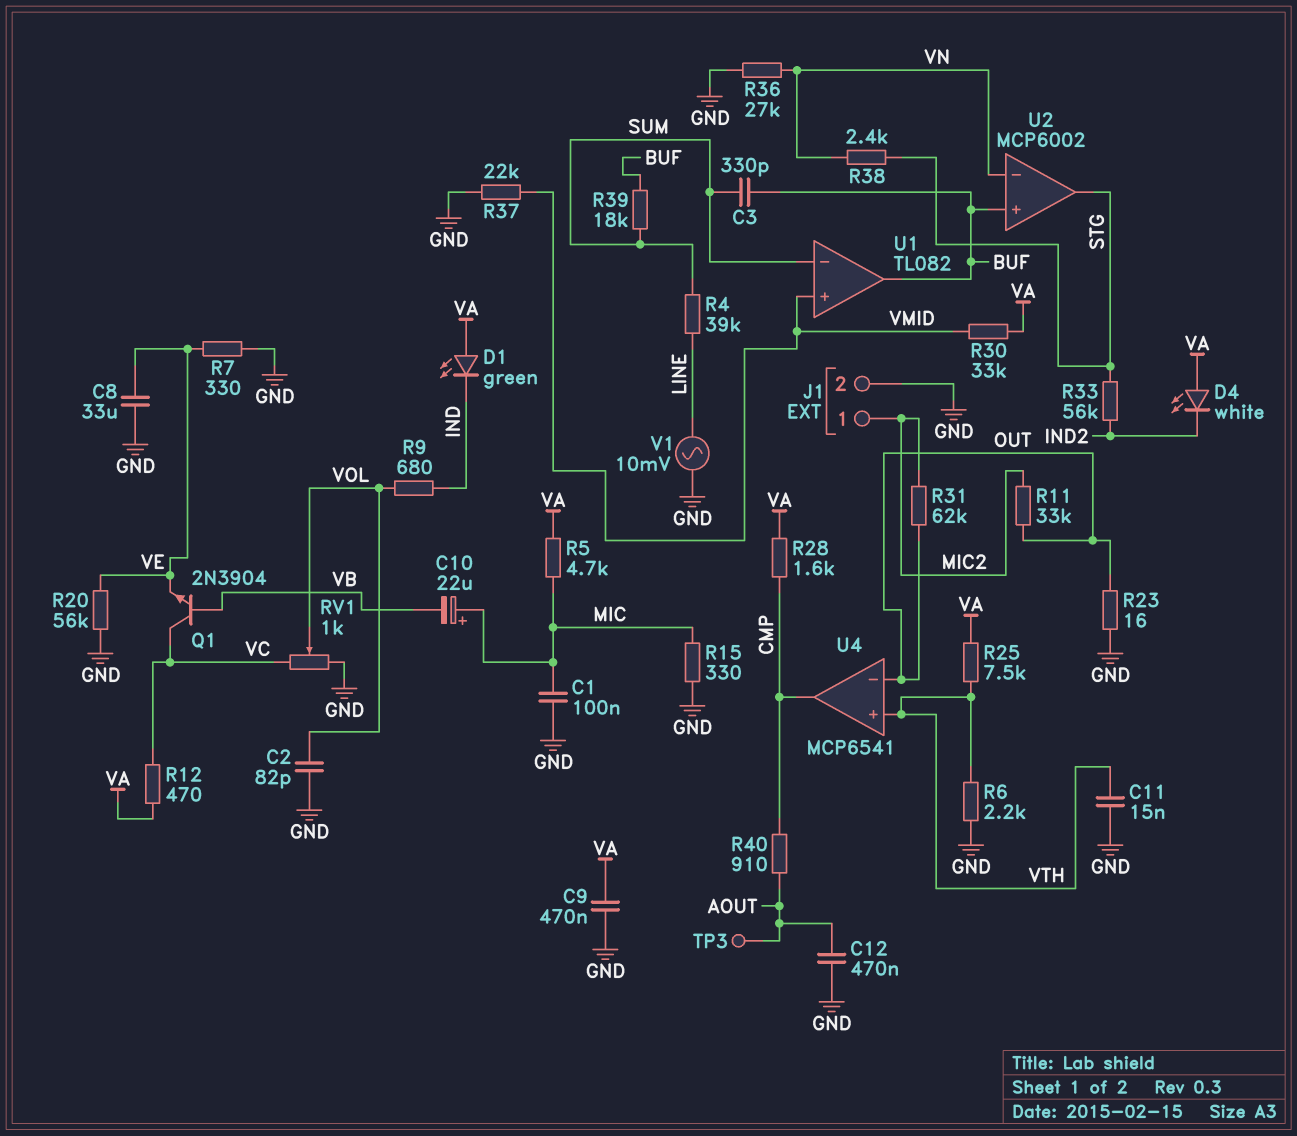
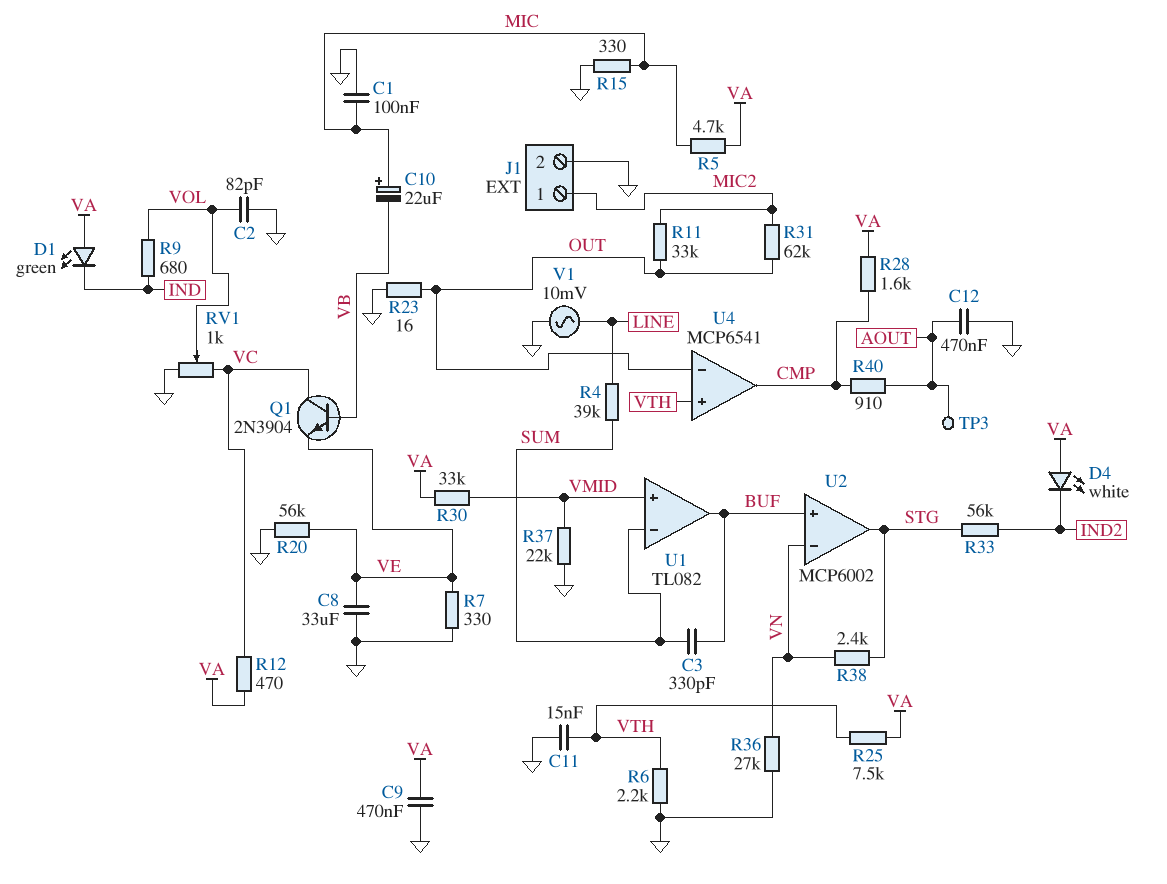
R39: 18k (BUF, SUM) -> none

